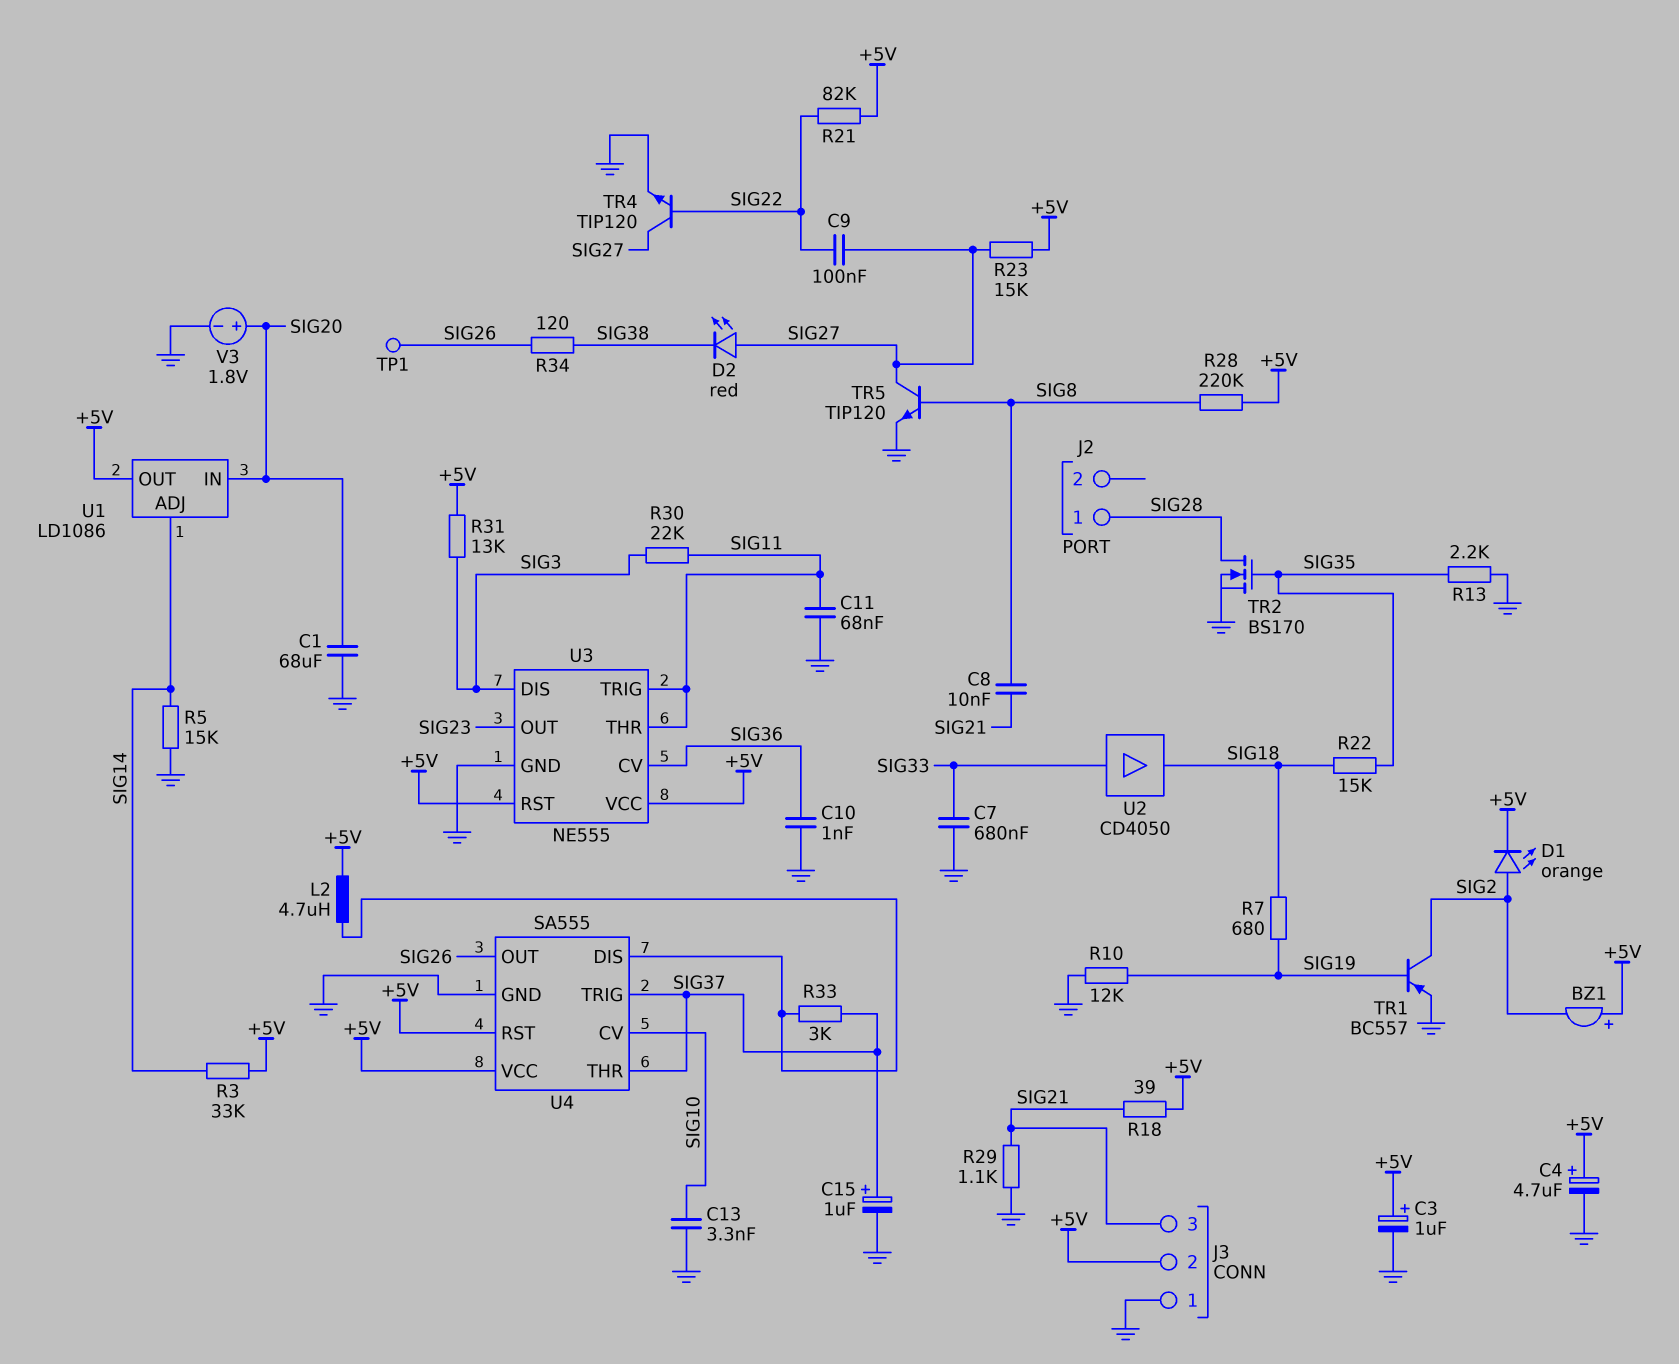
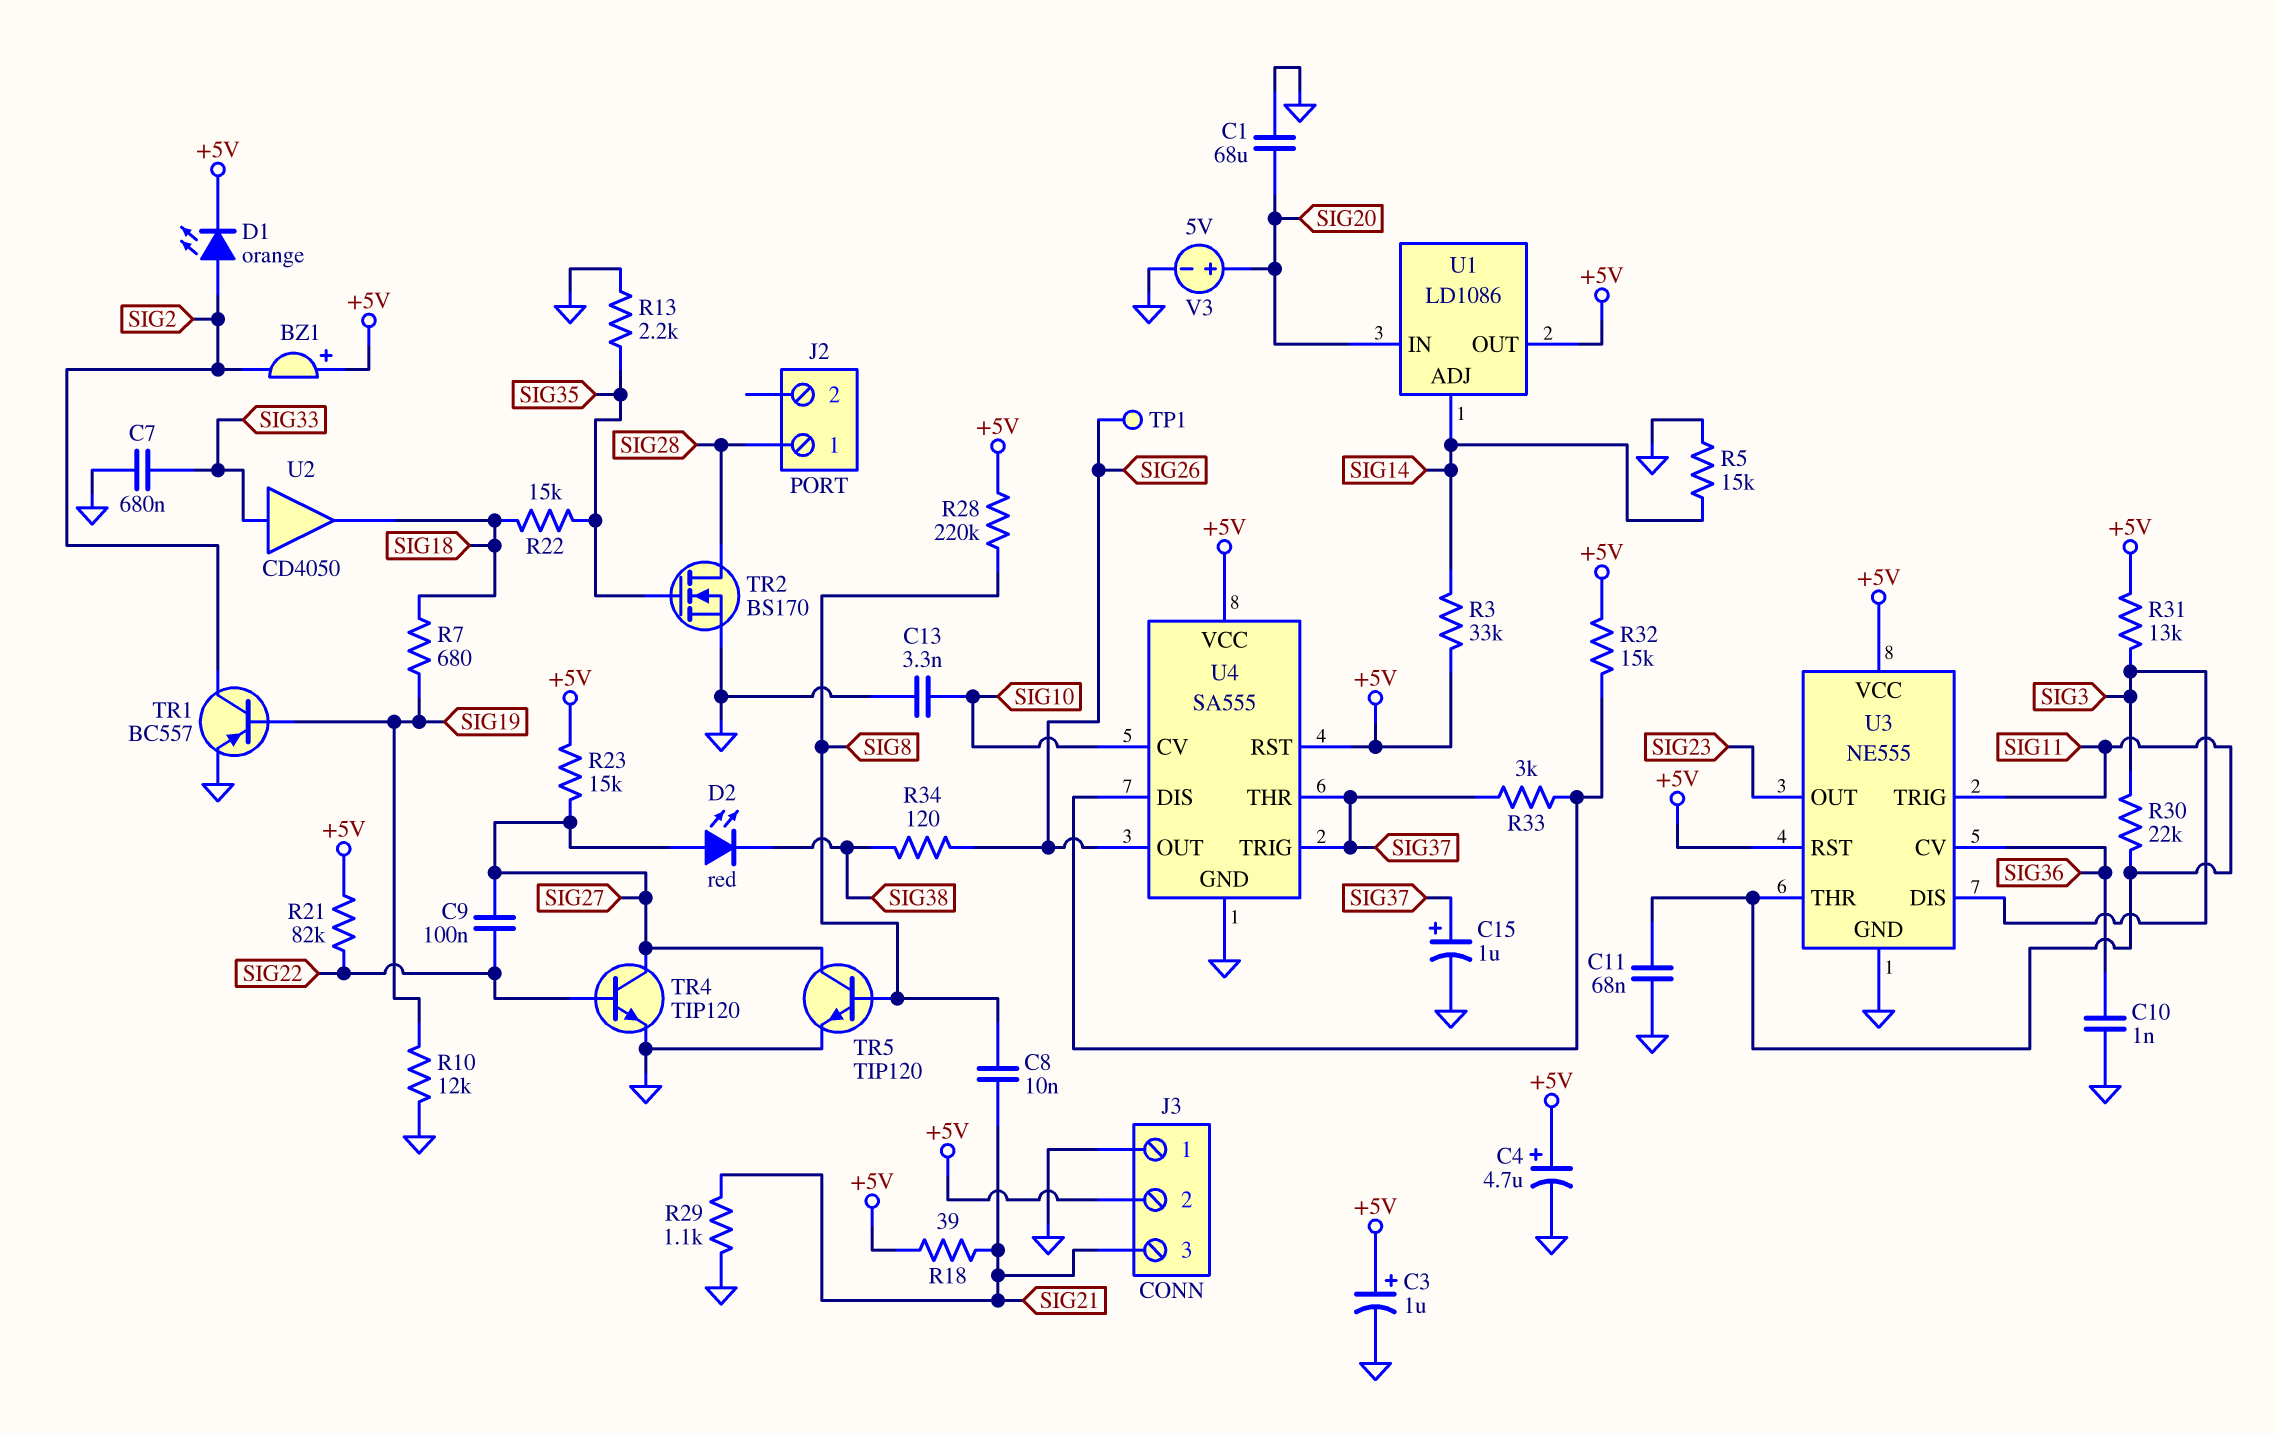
L2: 4.7uH (+5V, U4/DIS) -> none
R32: none -> 15k (+5V, U4/DIS)
V3: 1.8V (plus SIG20, minus GND) -> 5V (plus SIG20, minus GND)

